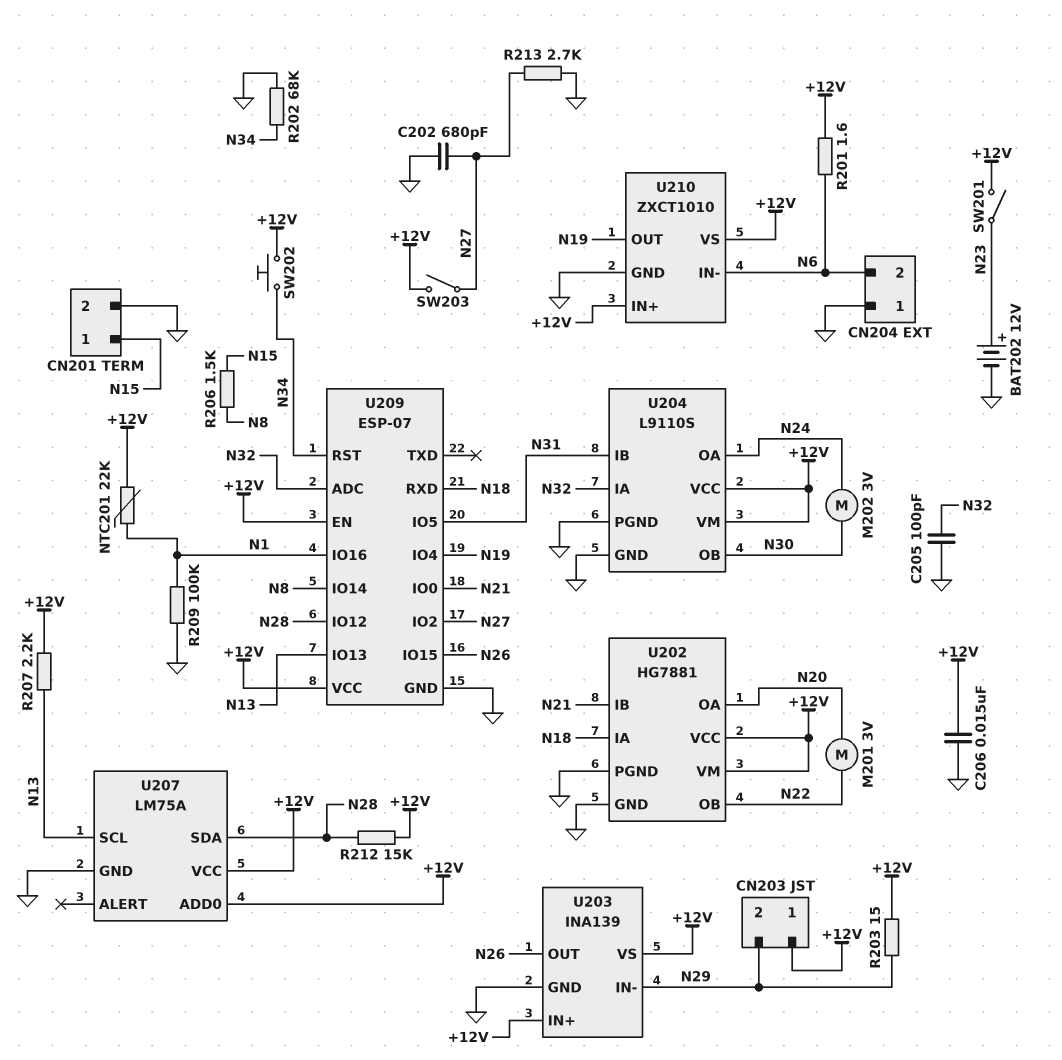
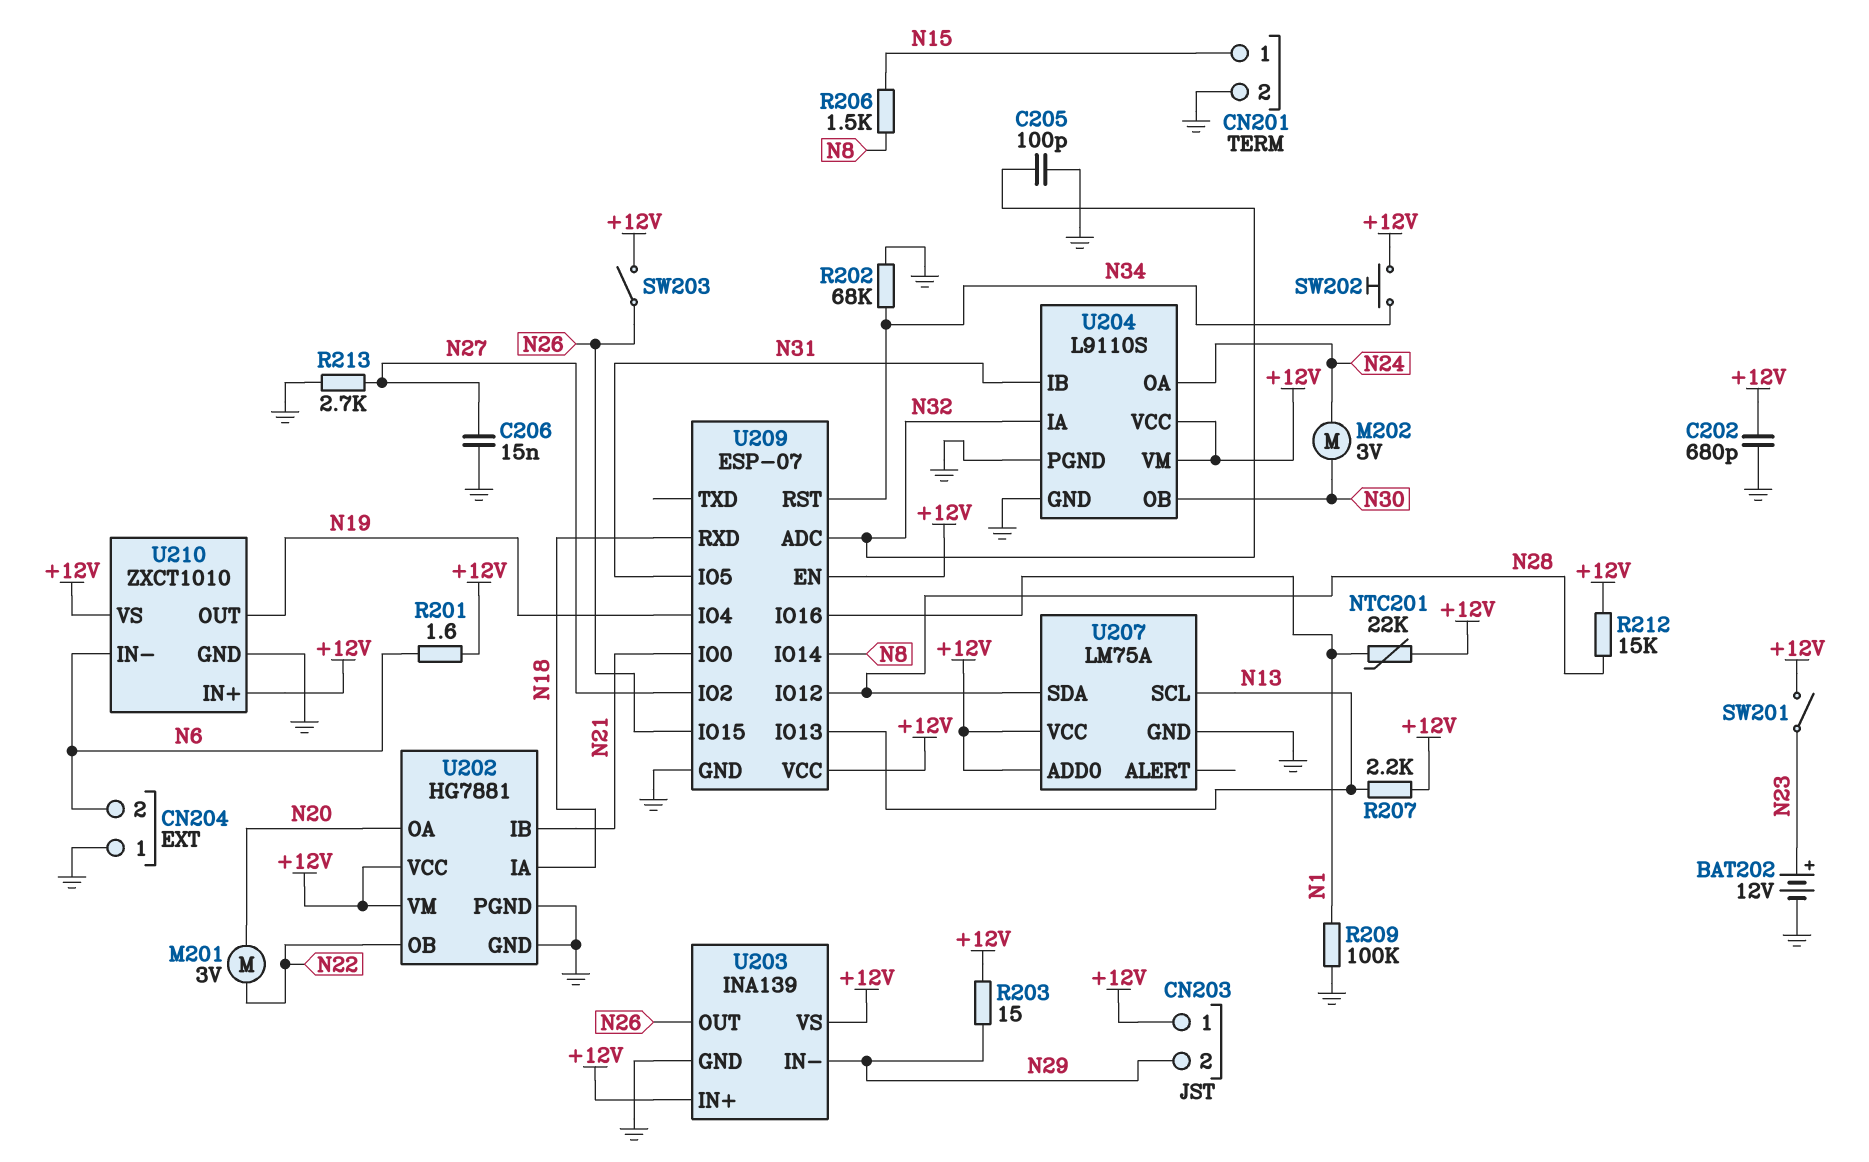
C202: 680pF (GND, N27) -> 680pF (+12V, GND)
C206: 15nF (+12V, GND) -> 15nF (GND, N27)
SW203: switch (+12V, N27) -> switch (+12V, N26)

